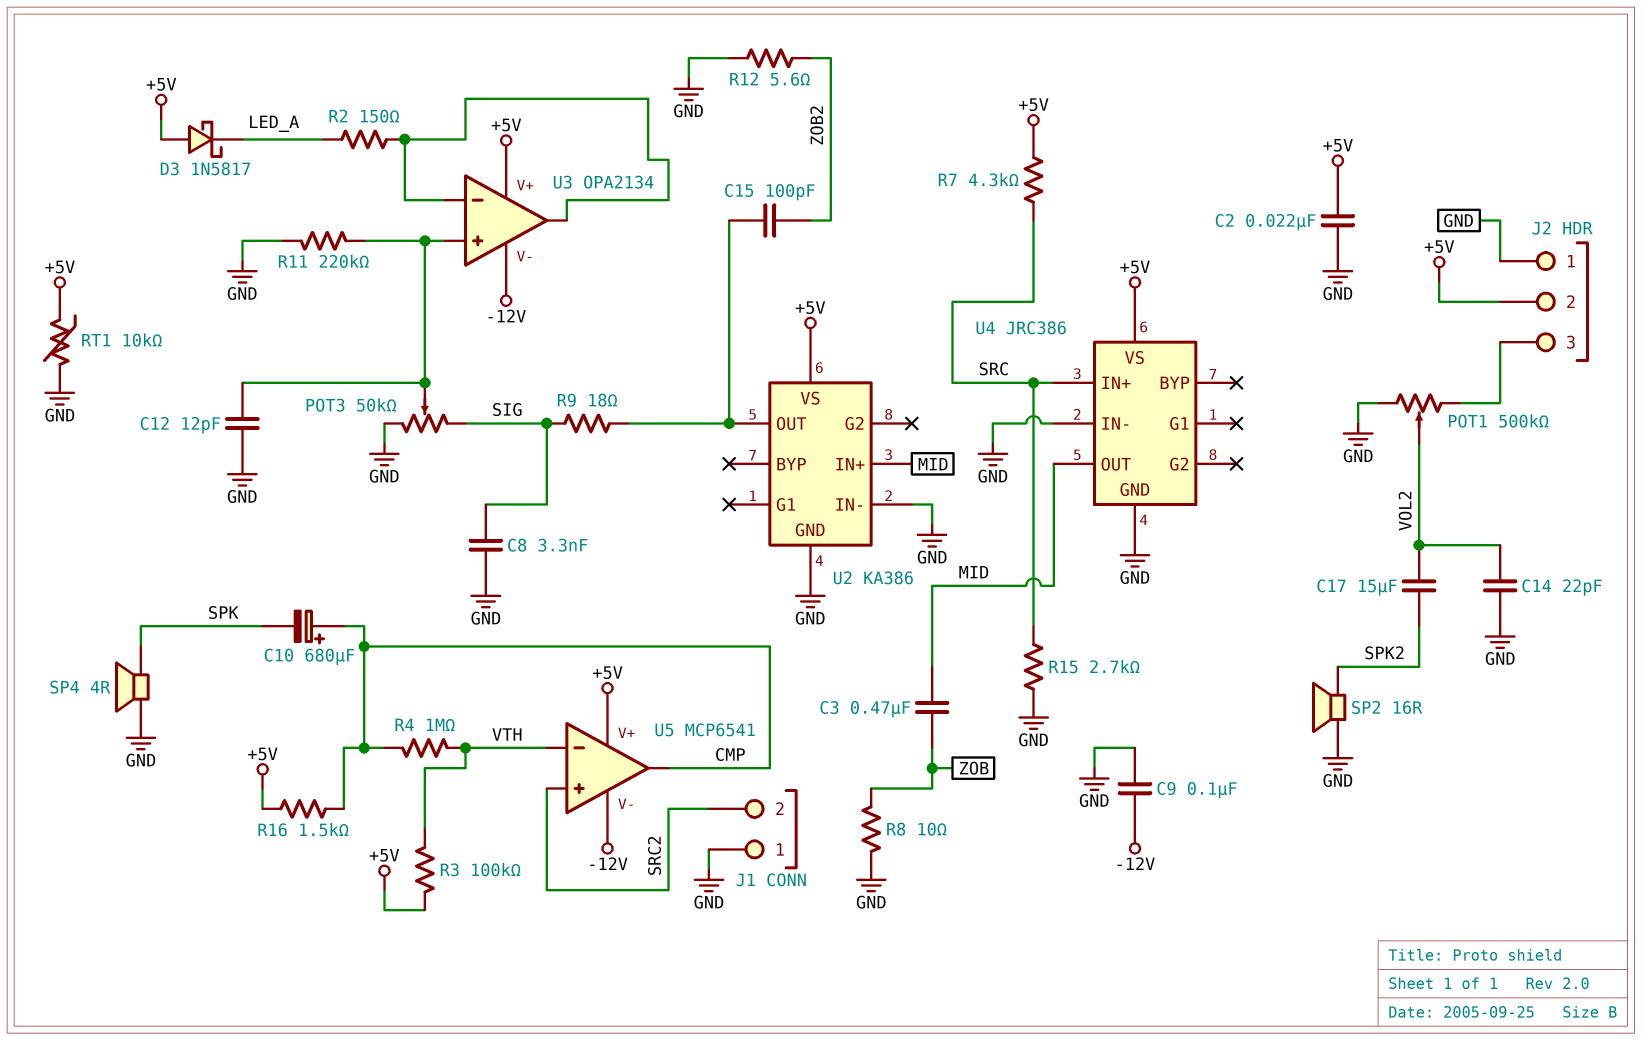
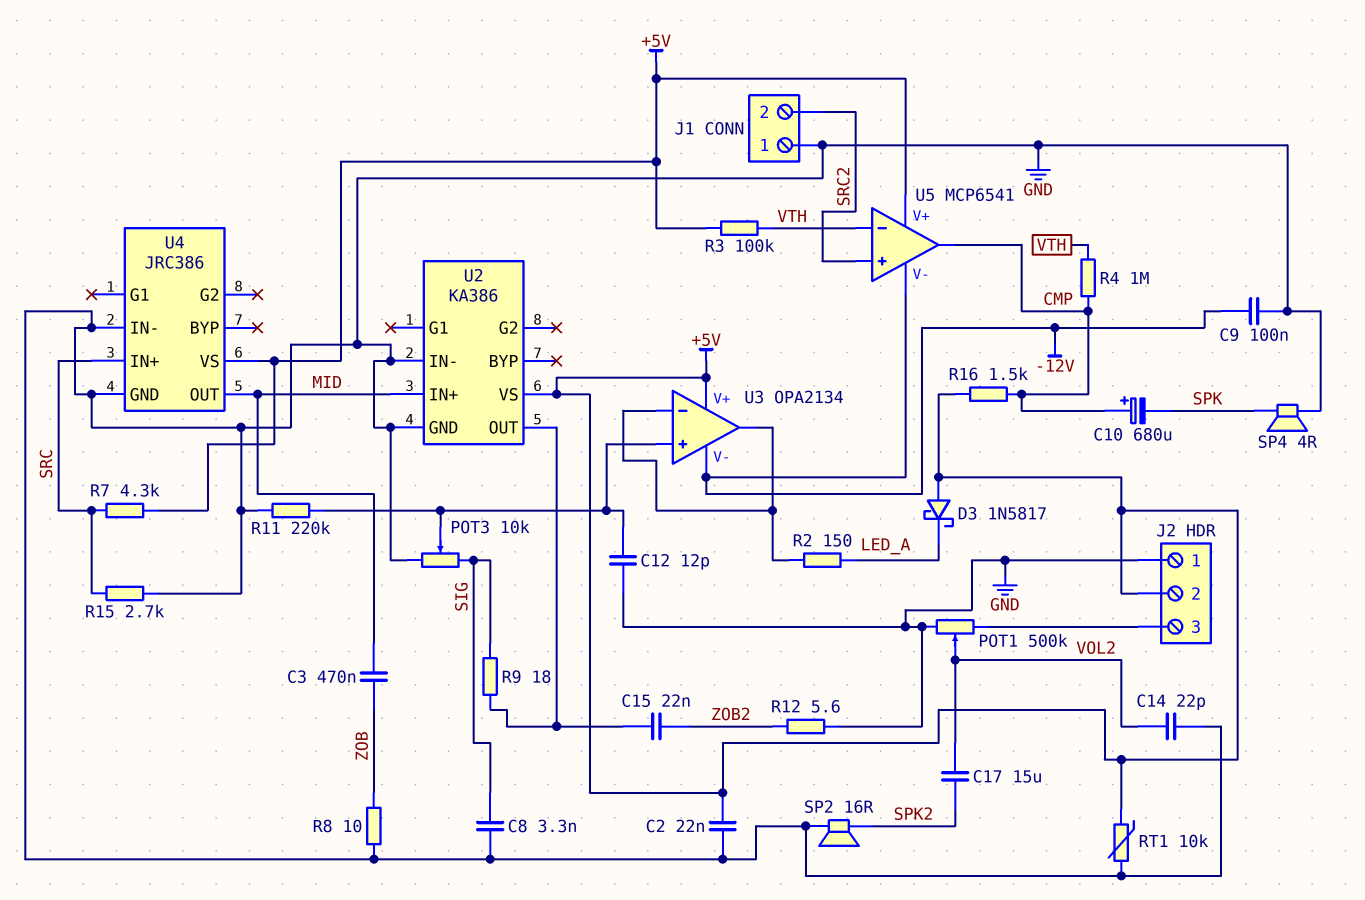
C15: 100pF (U2/OUT, ZOB2) -> 22nF (U2/OUT, ZOB2)
POT3: 50k (GND, SIG, wiper U3/in+) -> 10k (GND, SIG, wiper U3/in+)

